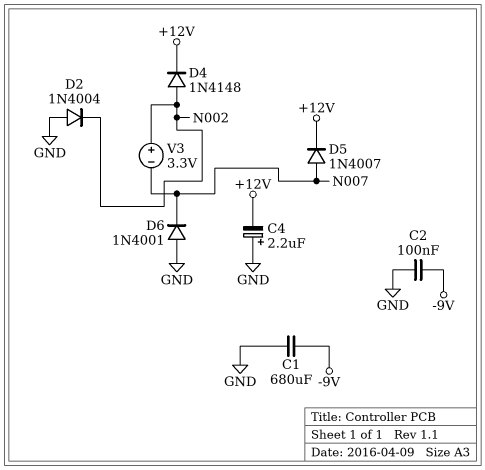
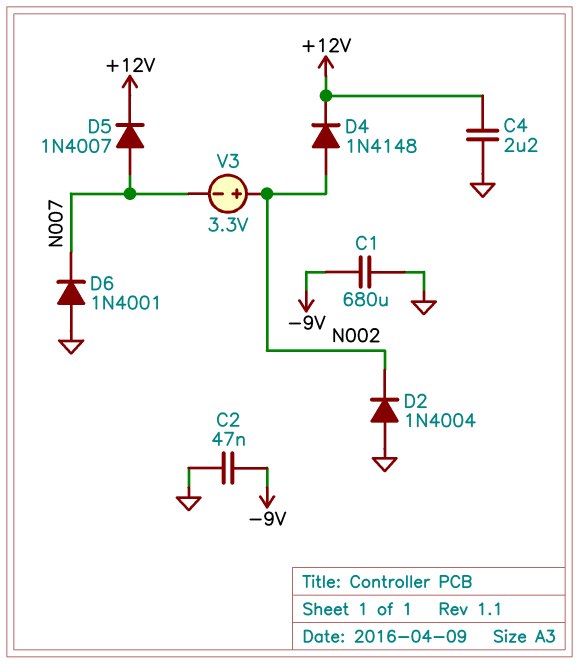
C2: 100nF (-9V, GND) -> 47nF (-9V, GND)
C4: 2.2uF (plus GND, minus +12V) -> 2.2uF (+12V, GND)

